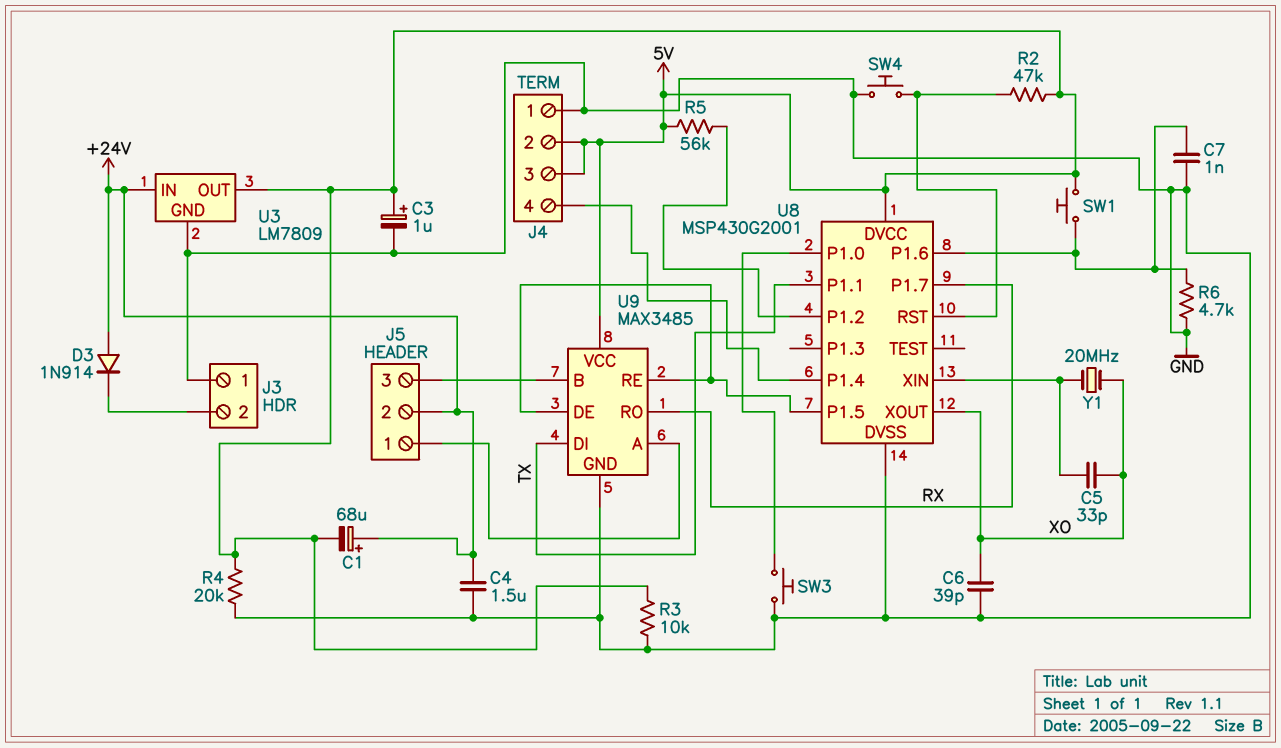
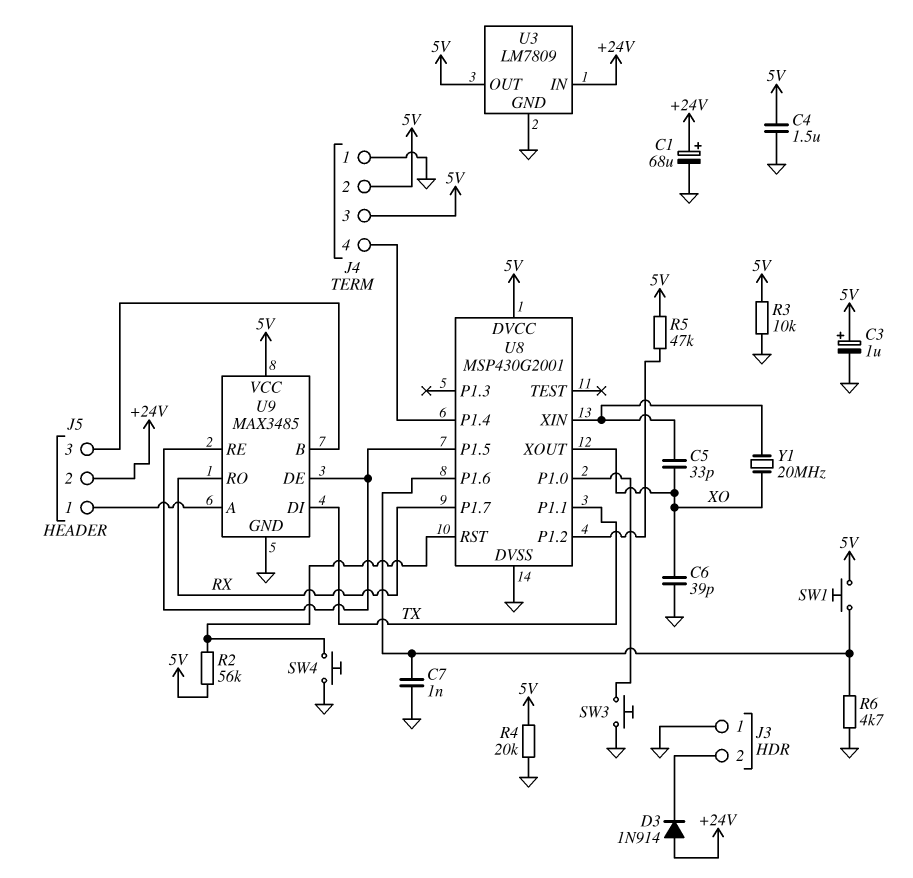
C1: 68uF (plus +24V, minus 5V) -> 68uF (plus +24V, minus GND)
C4: 1.5uF (+24V, GND) -> 1.5uF (5V, GND)
R2: 47k (5V, U8/RST) -> 56k (5V, U8/RST)
R5: 56k (5V, U8/P1.2) -> 47k (5V, U8/P1.2)

